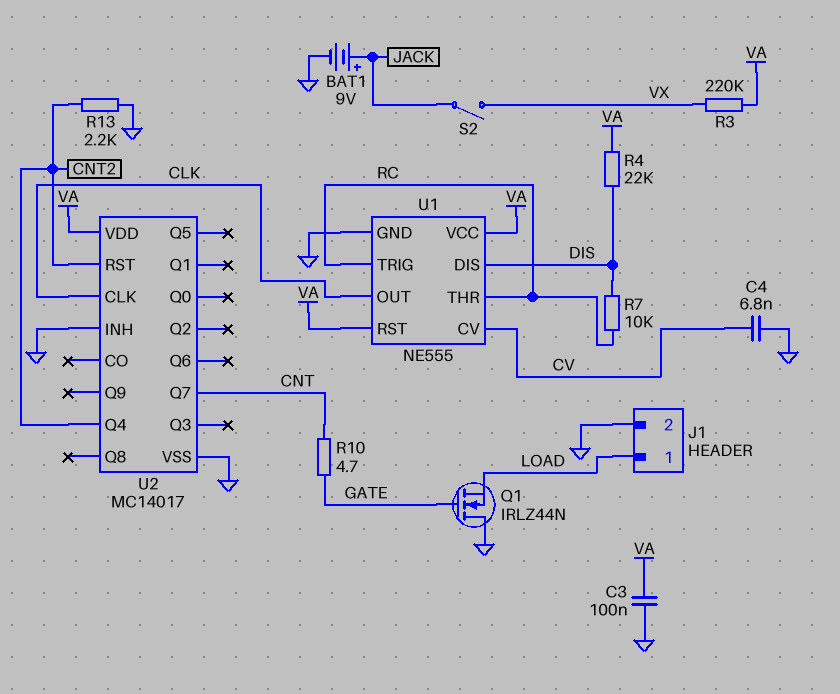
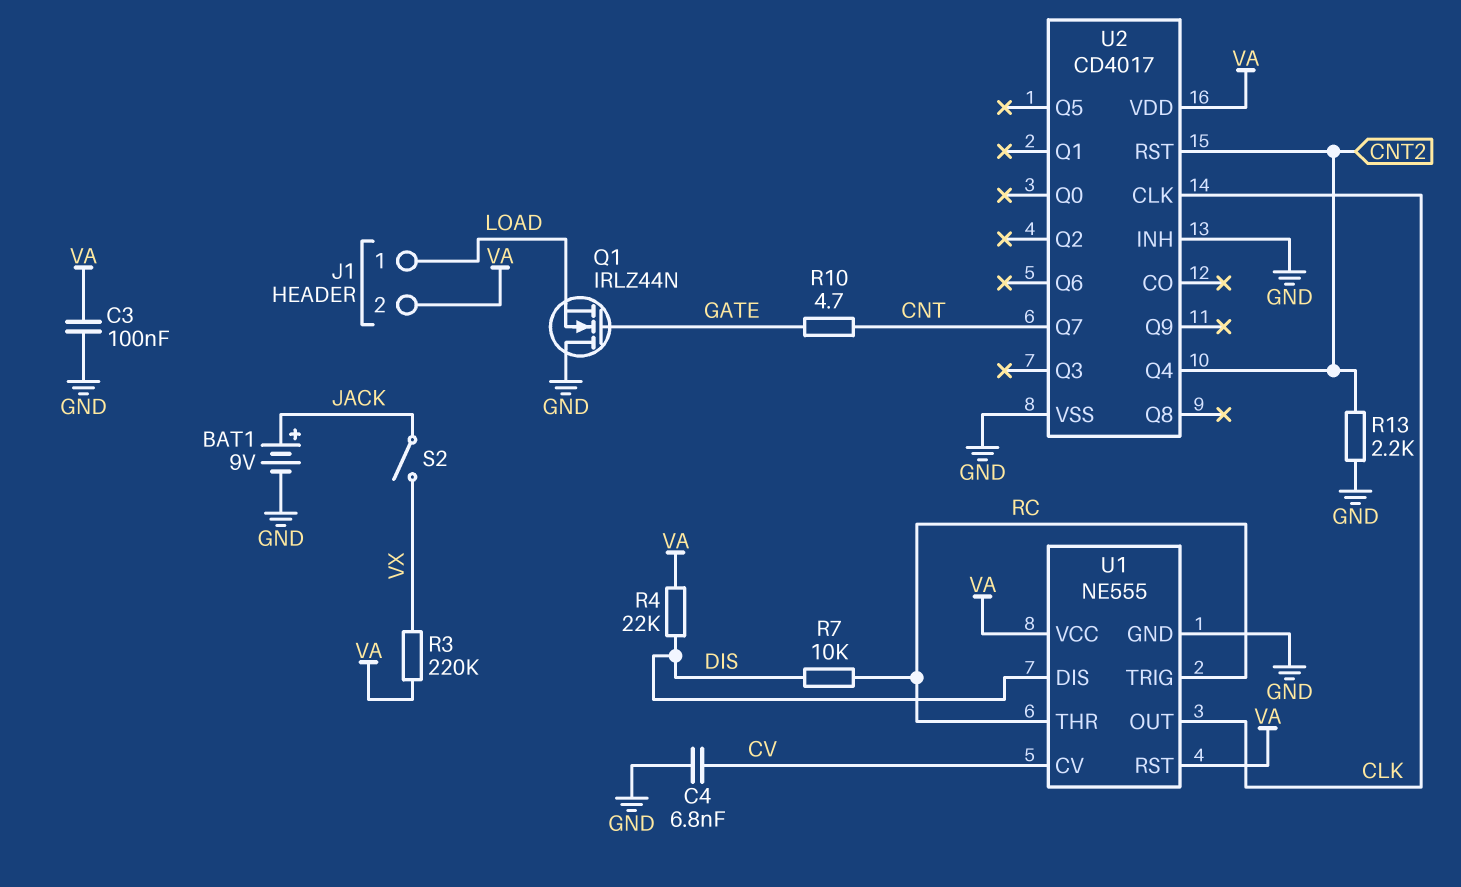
J1 pin 2: GND -> VA
U2: MC14017 -> CD4017

